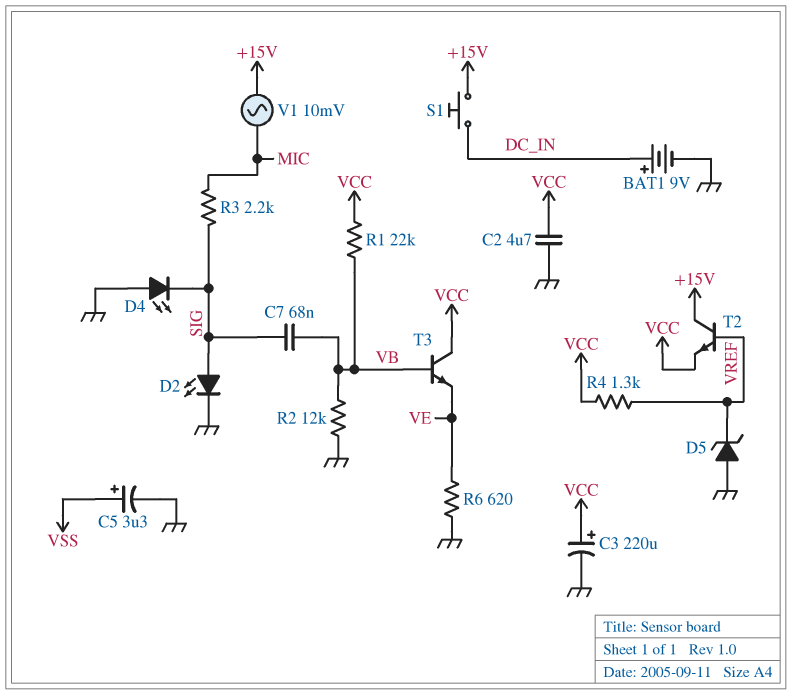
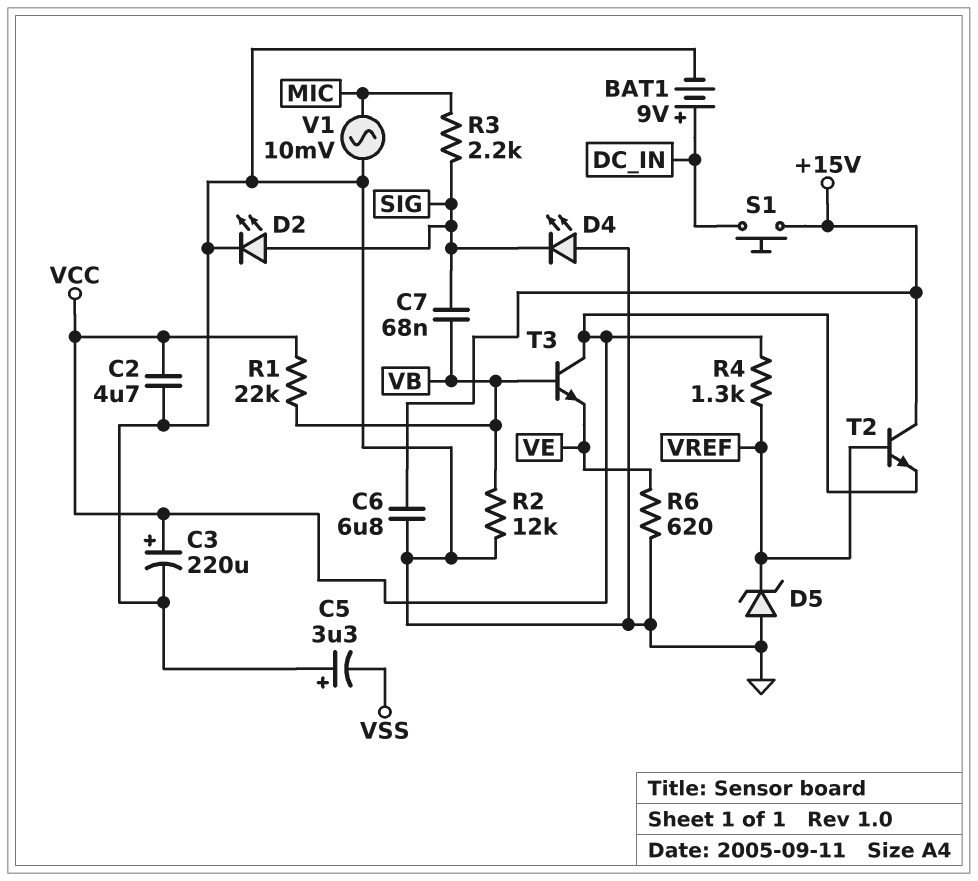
C5: 3.3uF (plus VSS, minus GND) -> 3.3uF (plus GND, minus VSS)
C6: none -> 6.8uF (+15V, GND)
V1: AC 10mV (+15V, MIC) -> AC 10mV (GND, MIC)

